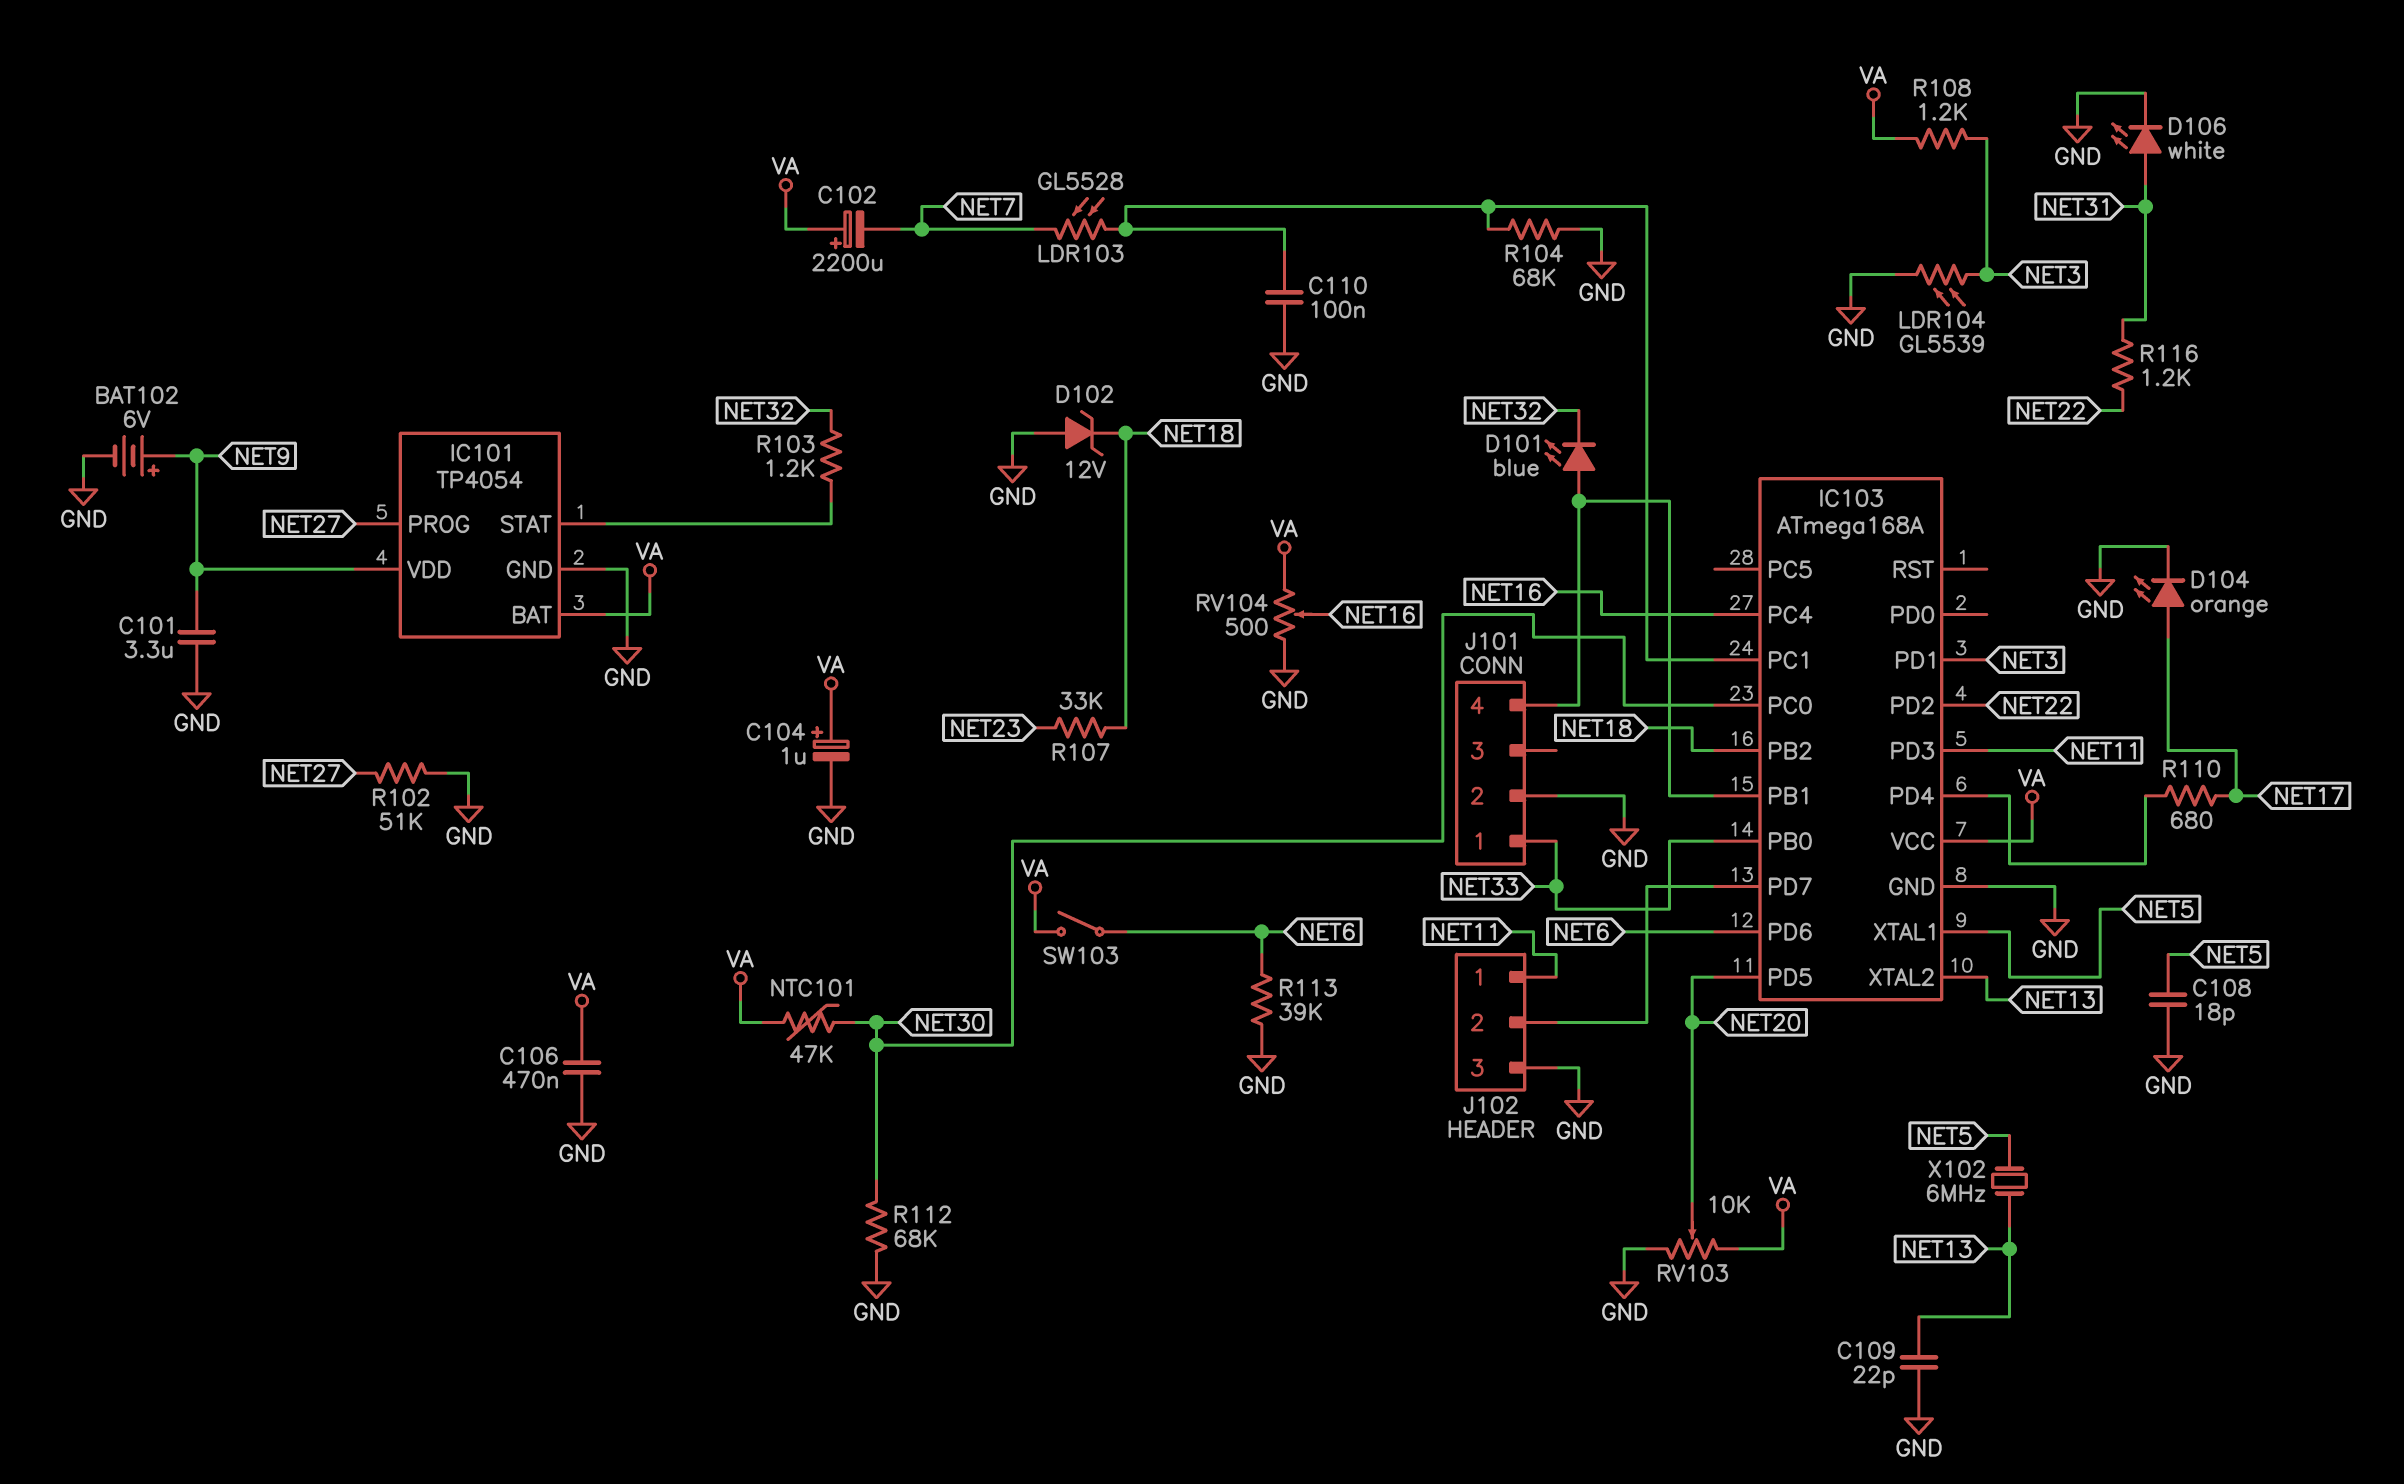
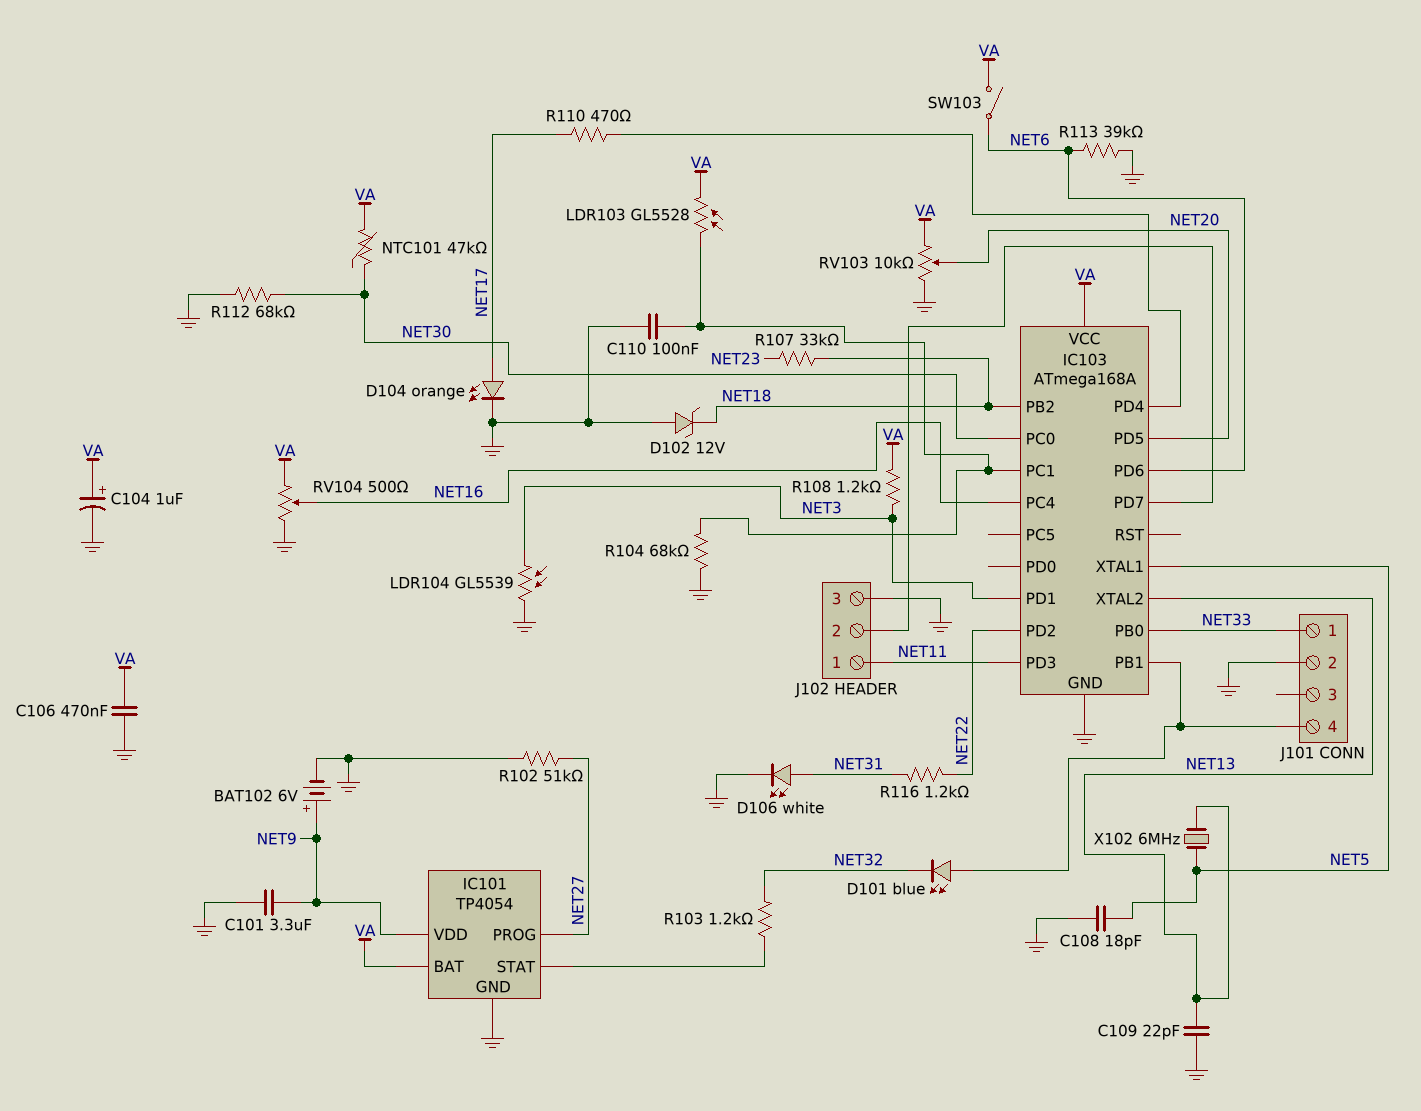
C102: 2200uF (plus VA, minus NET7) -> none
LDR103: GL5528 (IC103/PC1, NET7) -> GL5528 (IC103/PC1, VA)
R110: 680 (IC103/PD4, NET17) -> 470 (IC103/PD4, NET17)

